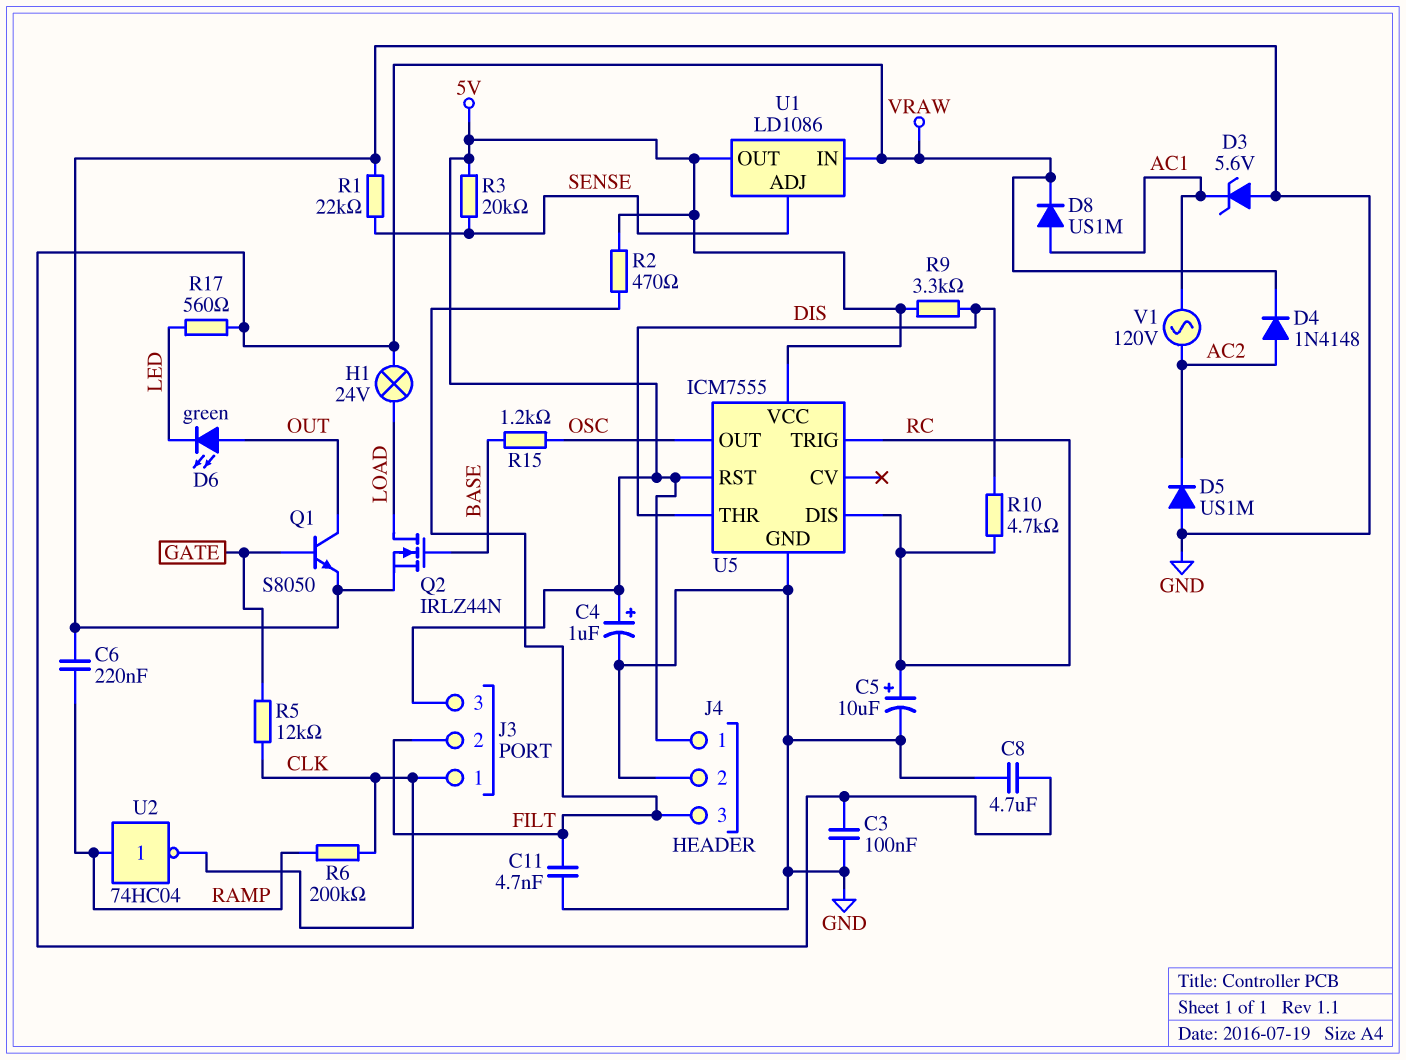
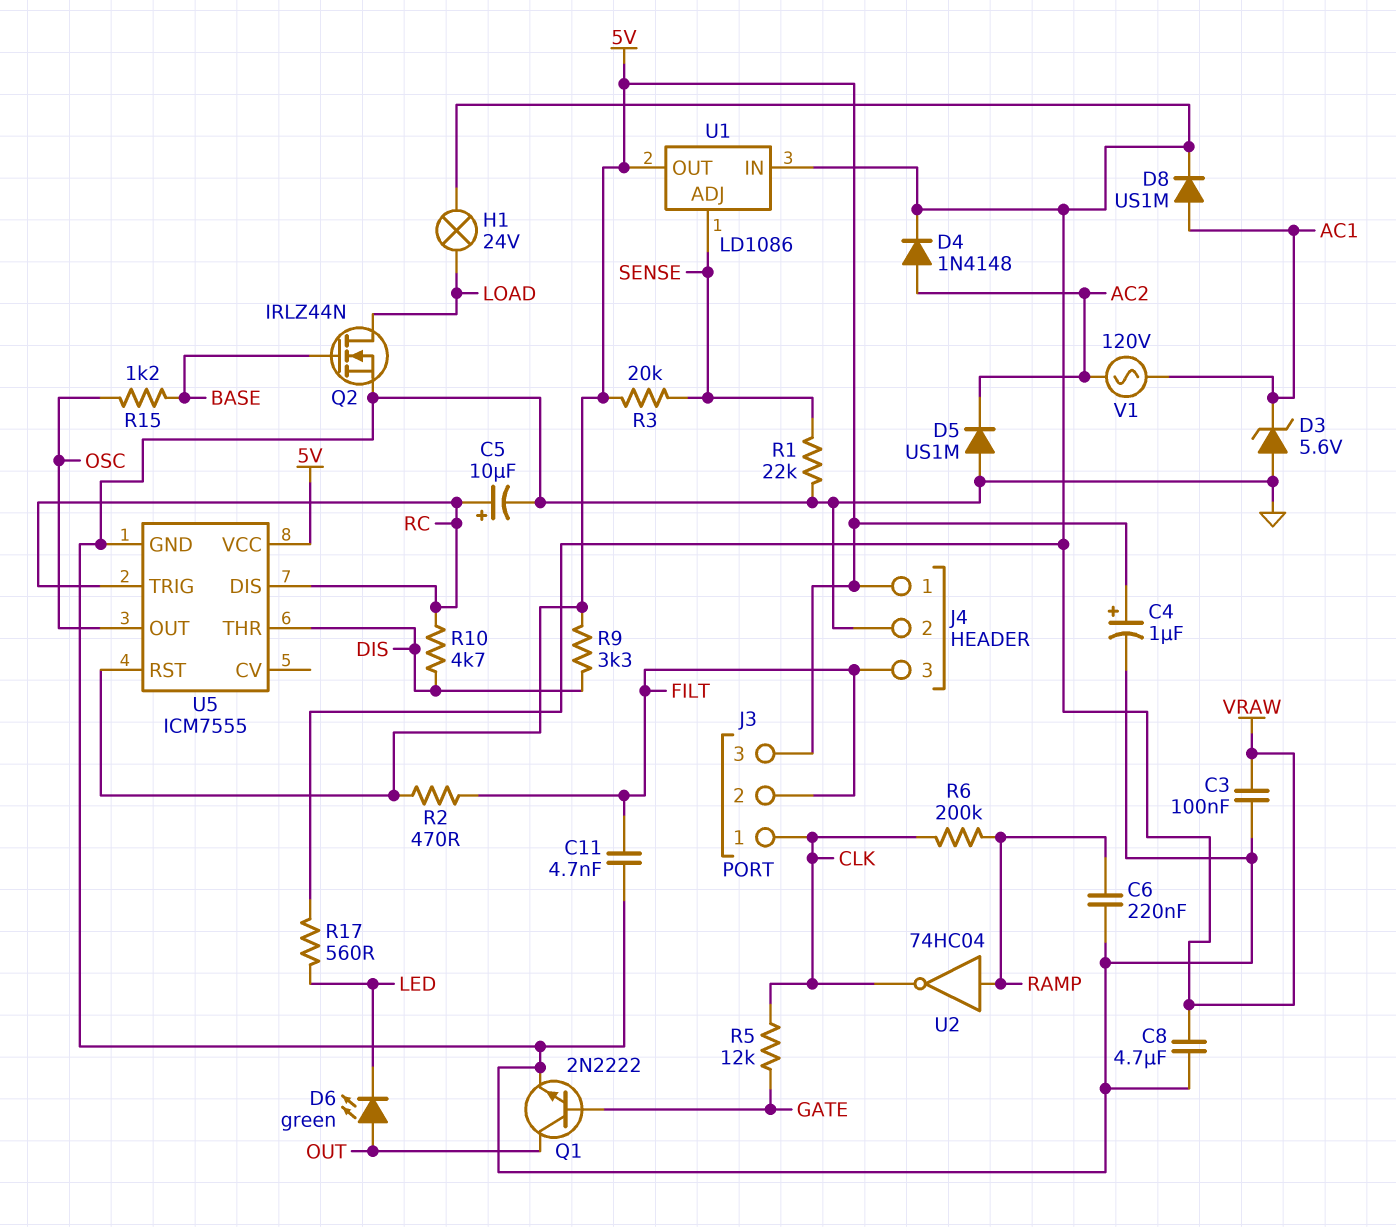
Q1: NPN S8050 (B GATE, C OUT, E GND) -> NPN 2N2222 (B GATE, C OUT, E GND)

